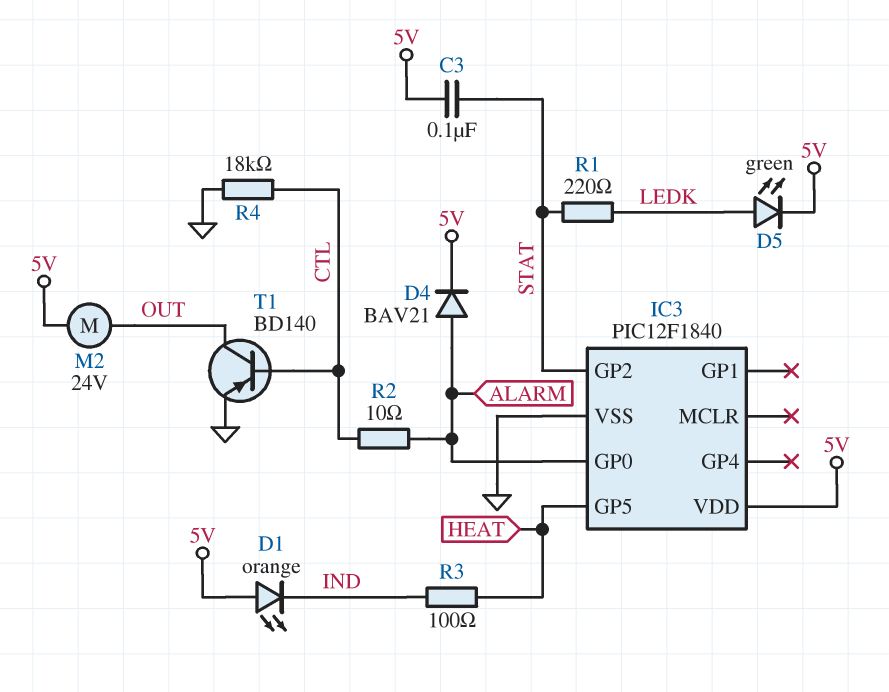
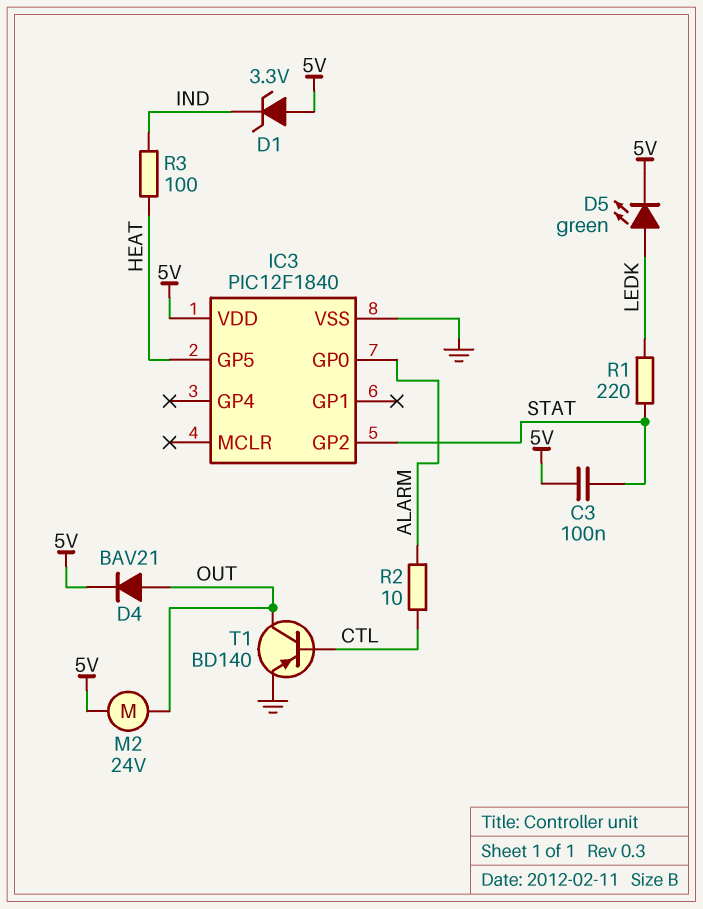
D1: LED orange (A 5V, K IND) -> zener 3.3V (A 5V, K IND)
D4: diode BAV21 (A ALARM, K 5V) -> diode BAV21 (A OUT, K 5V)
R4: 18k (CTL, GND) -> none

